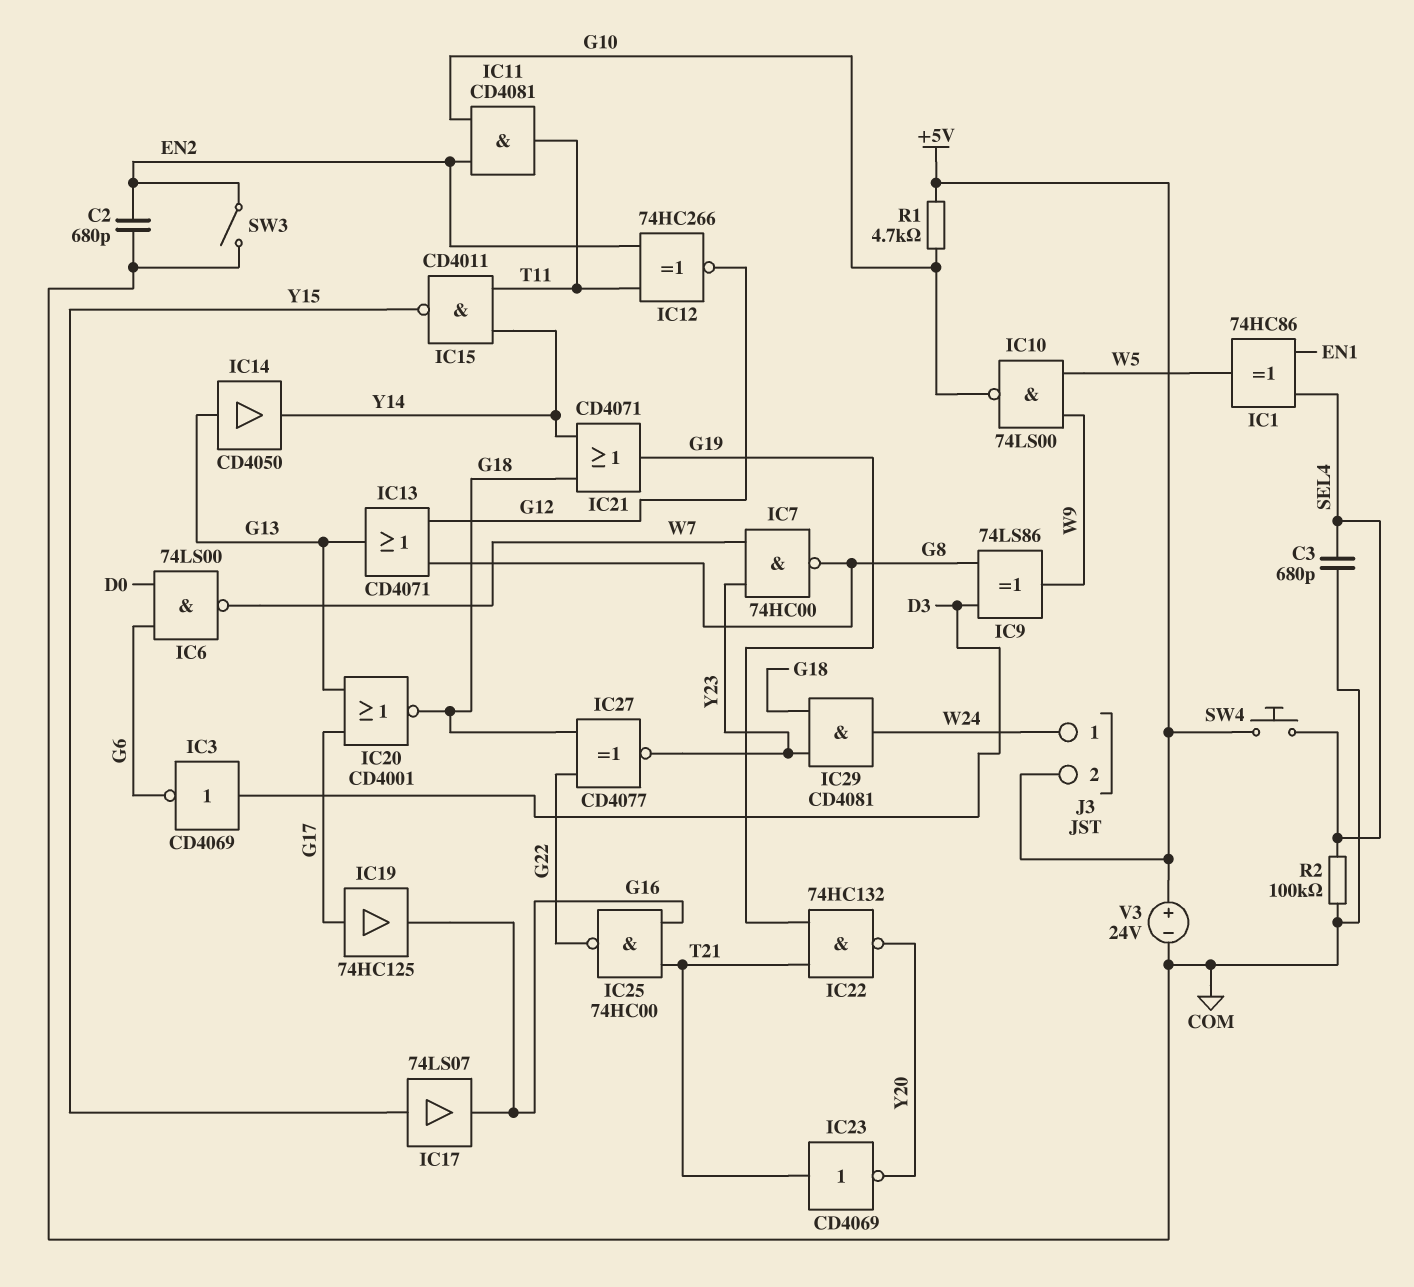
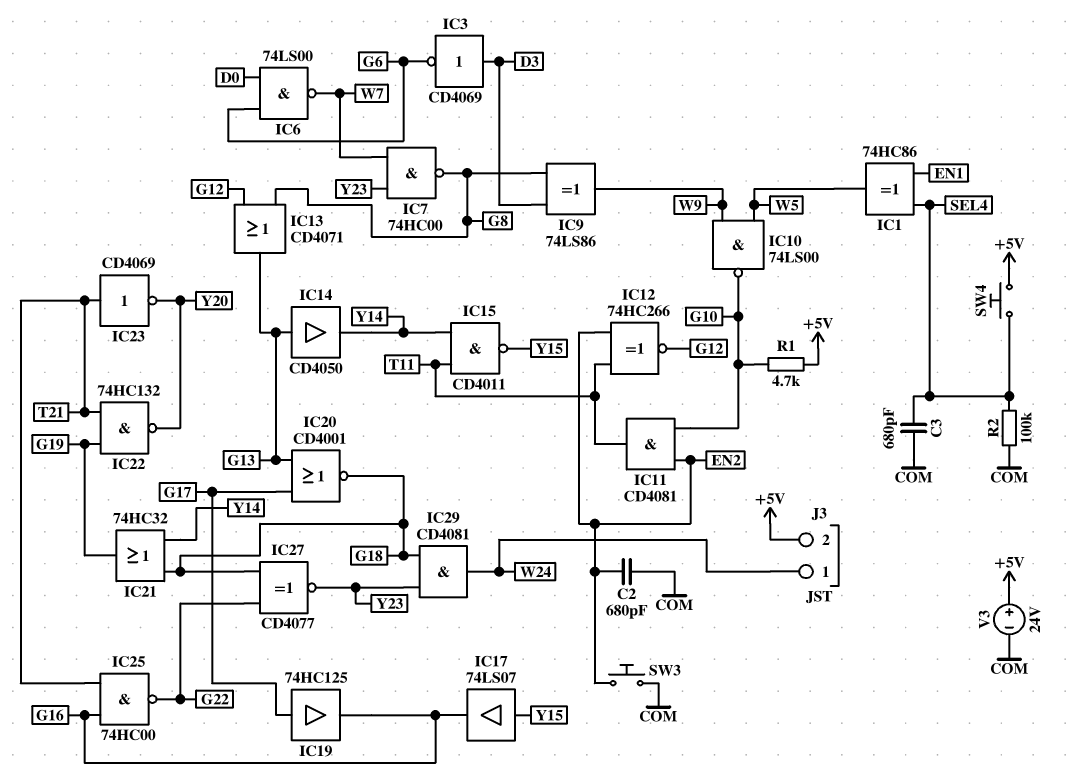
IC21: OR CD4071 (in G18, in Y14, out G19) -> OR 74HC32 (in G18, in Y14, out G19)
SW3: switch (COM, EN2) -> button (COM, EN2)

